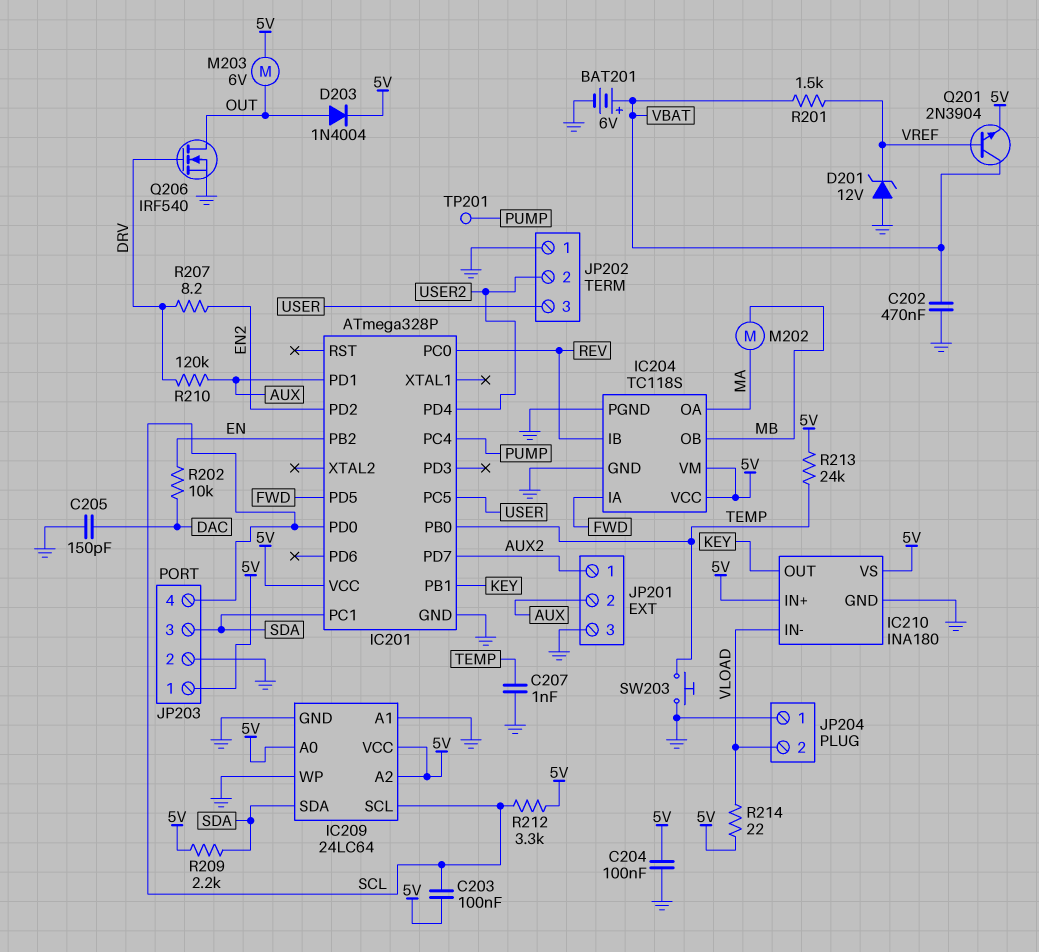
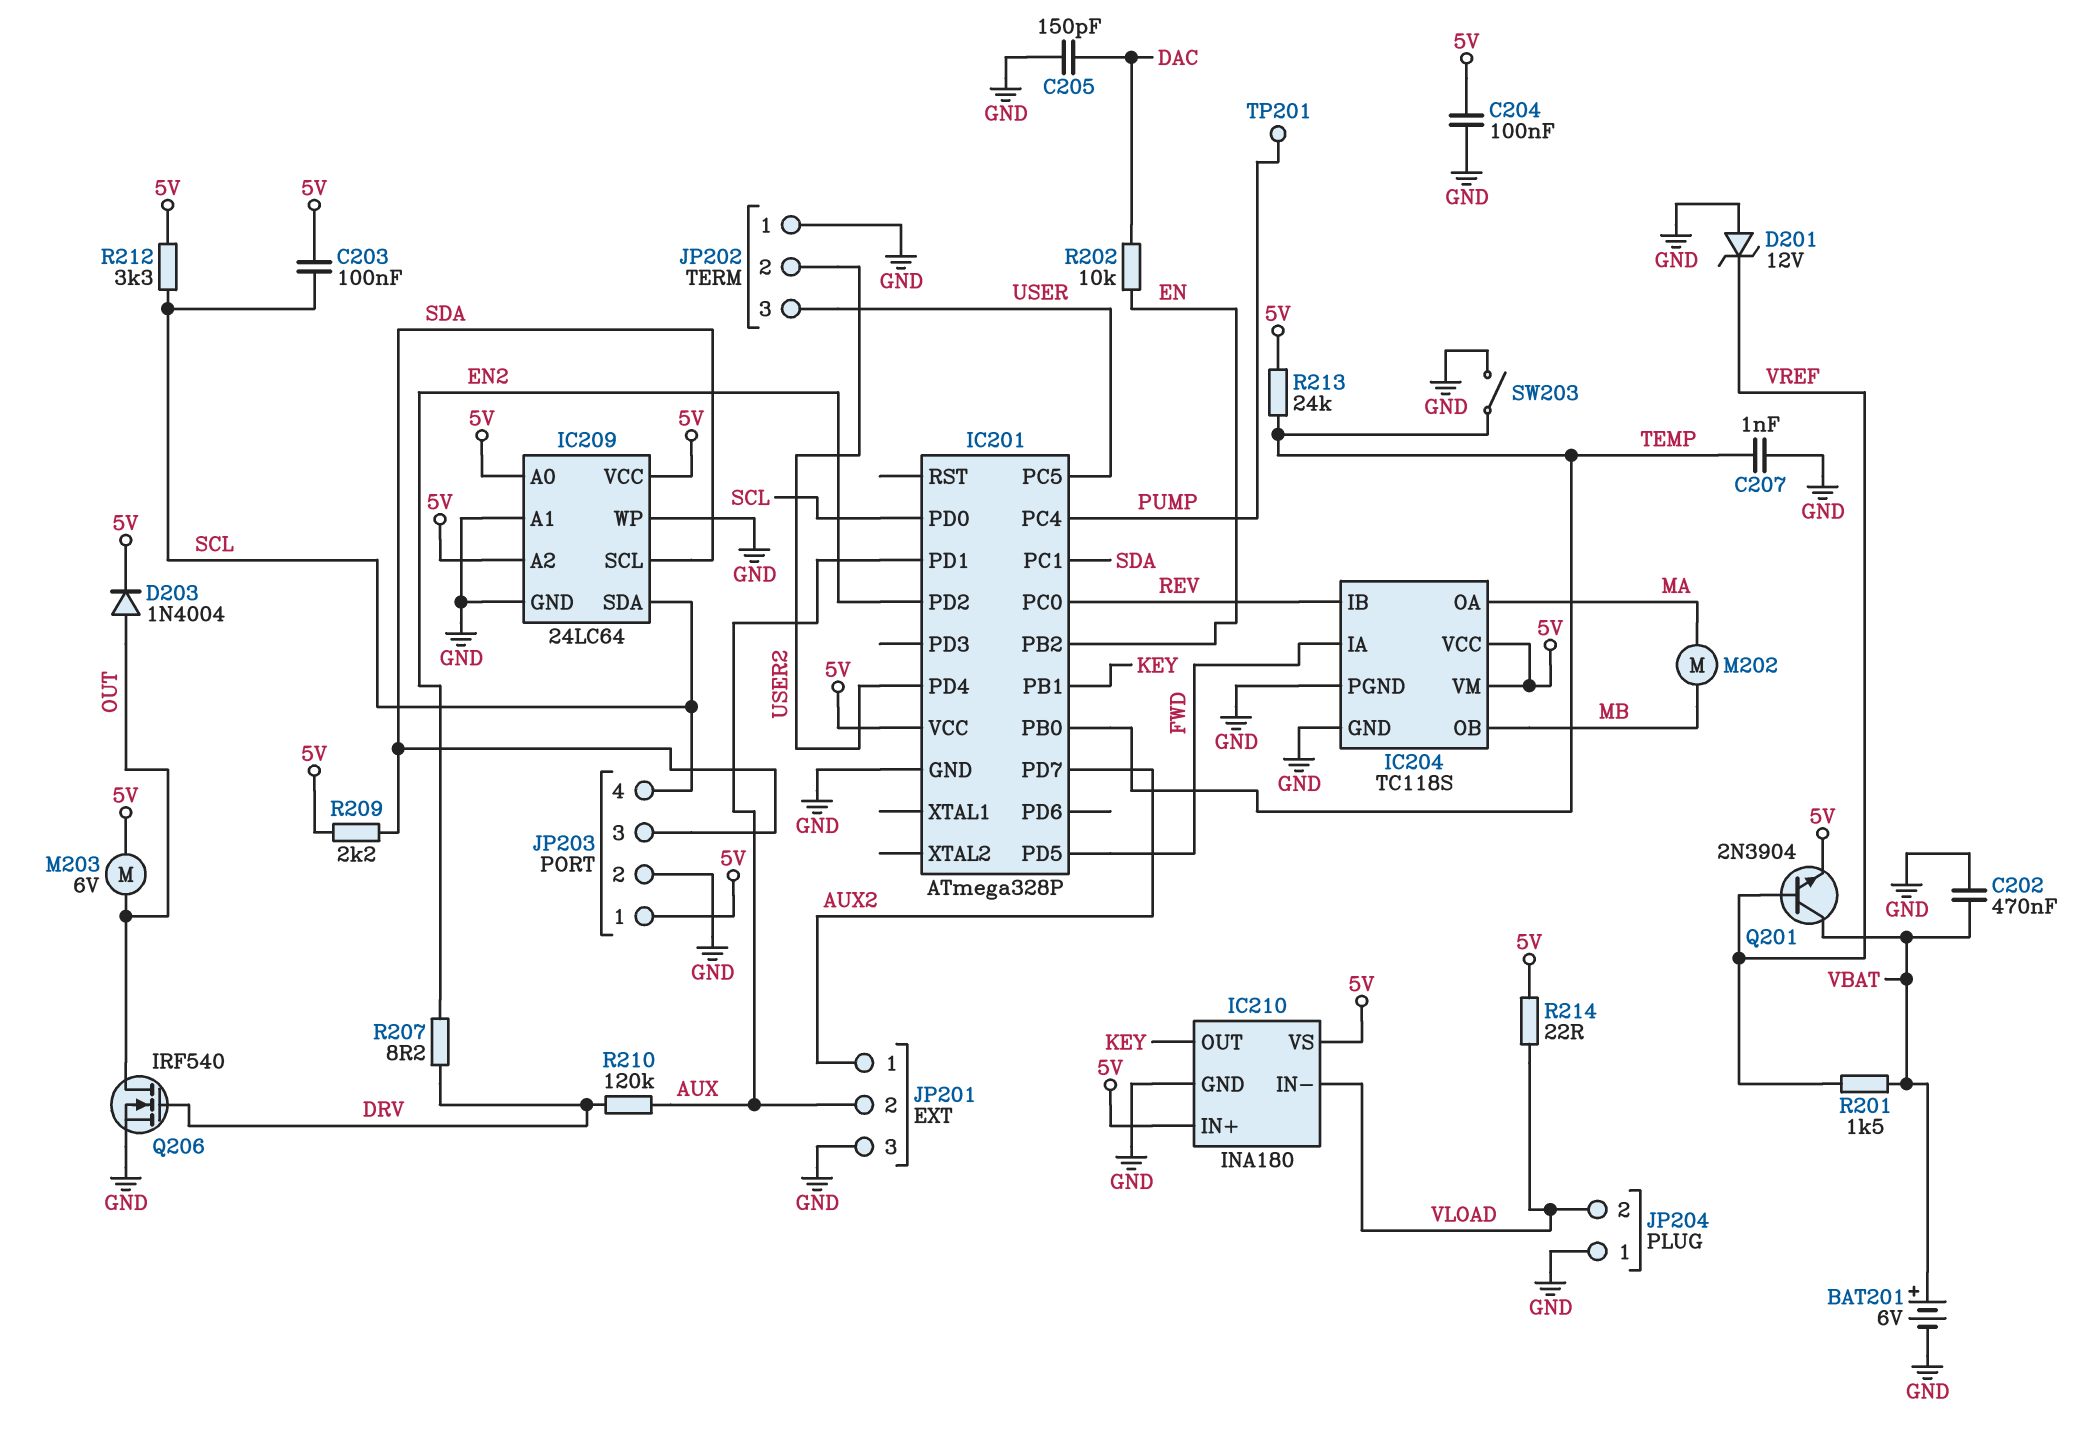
IC209 pin SCL: SCL -> SDA
IC209 pin SDA: SDA -> SCL
SW203: button (GND, TEMP) -> switch (GND, TEMP)

